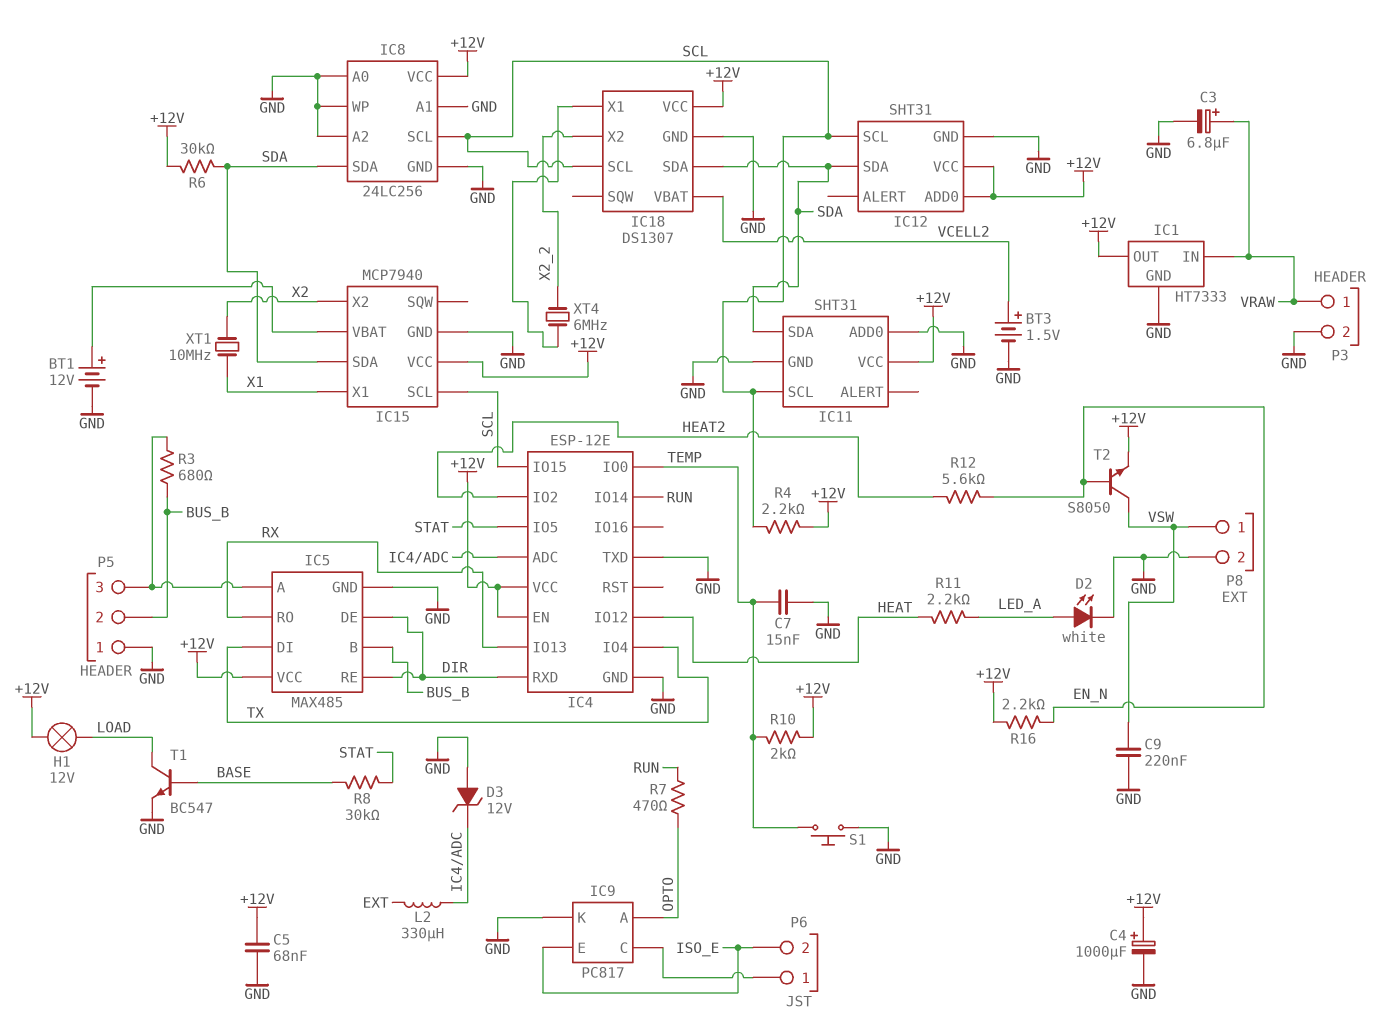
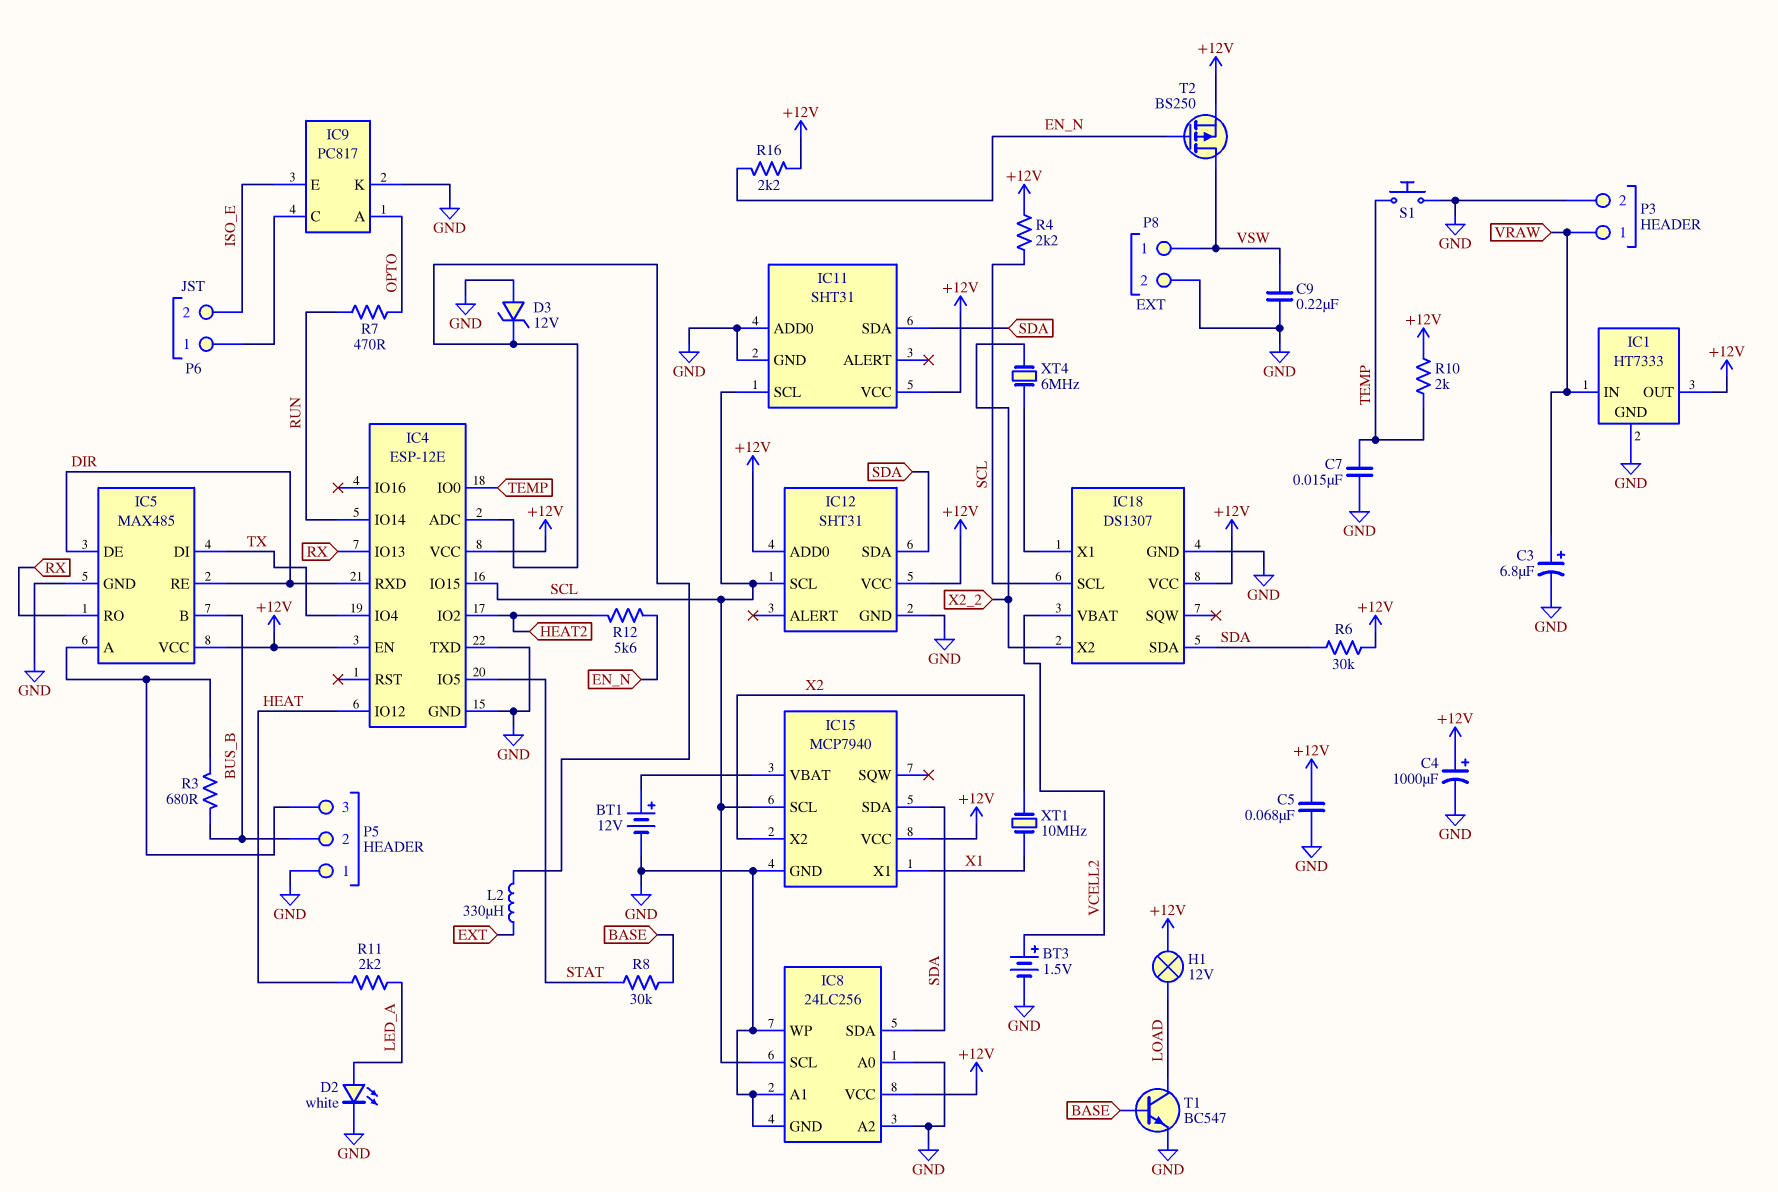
T2: NPN S8050 (B EN_N, C VSW, E +12V) -> PMOS BS250 (G EN_N, D VSW, S +12V)

